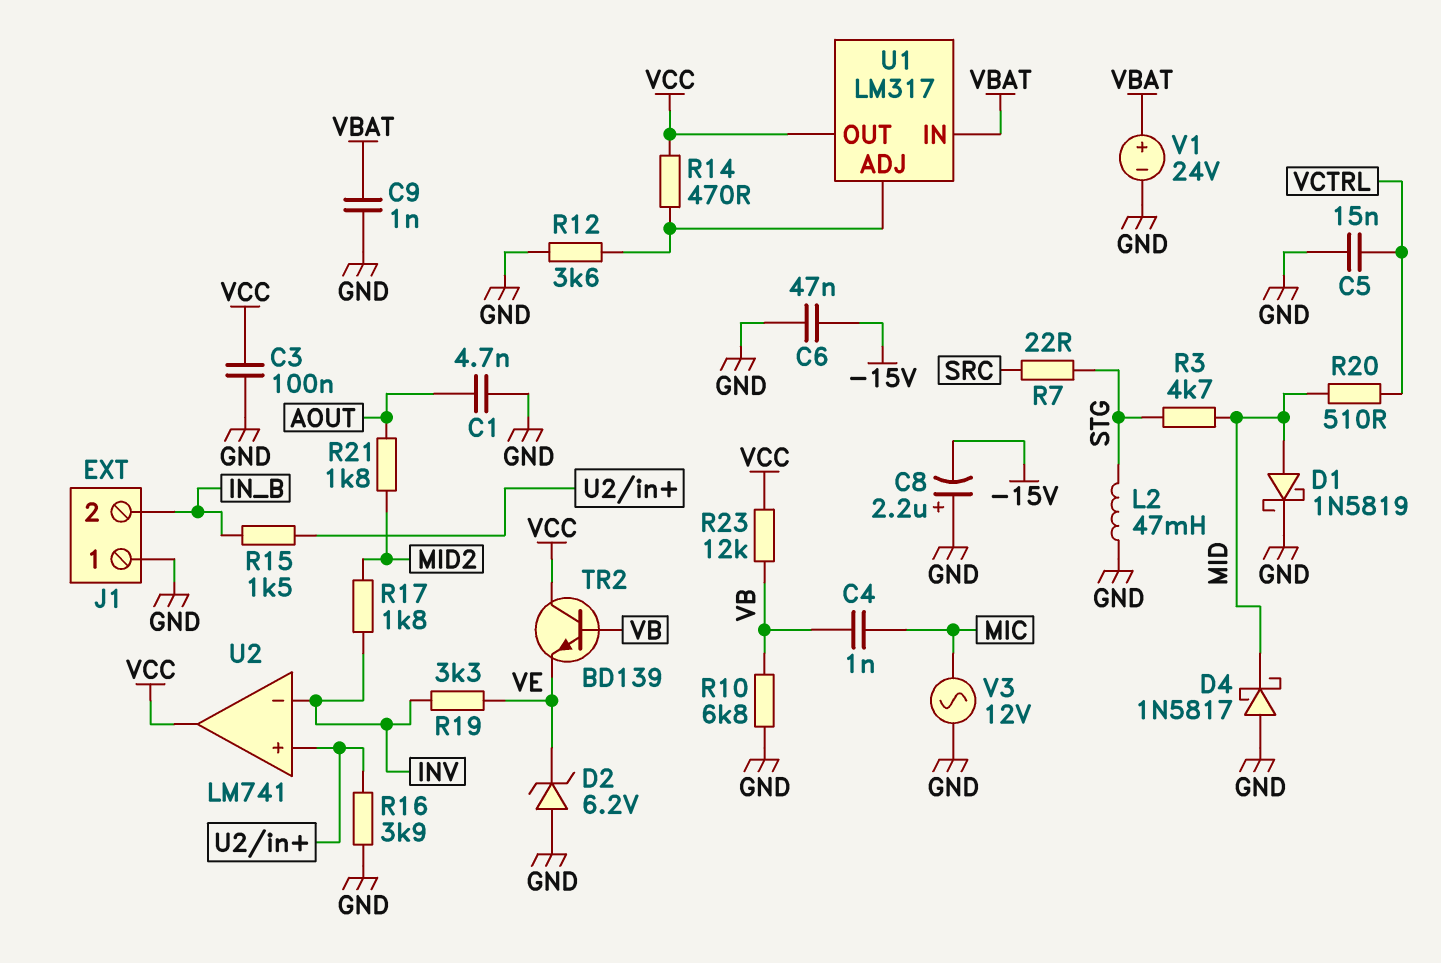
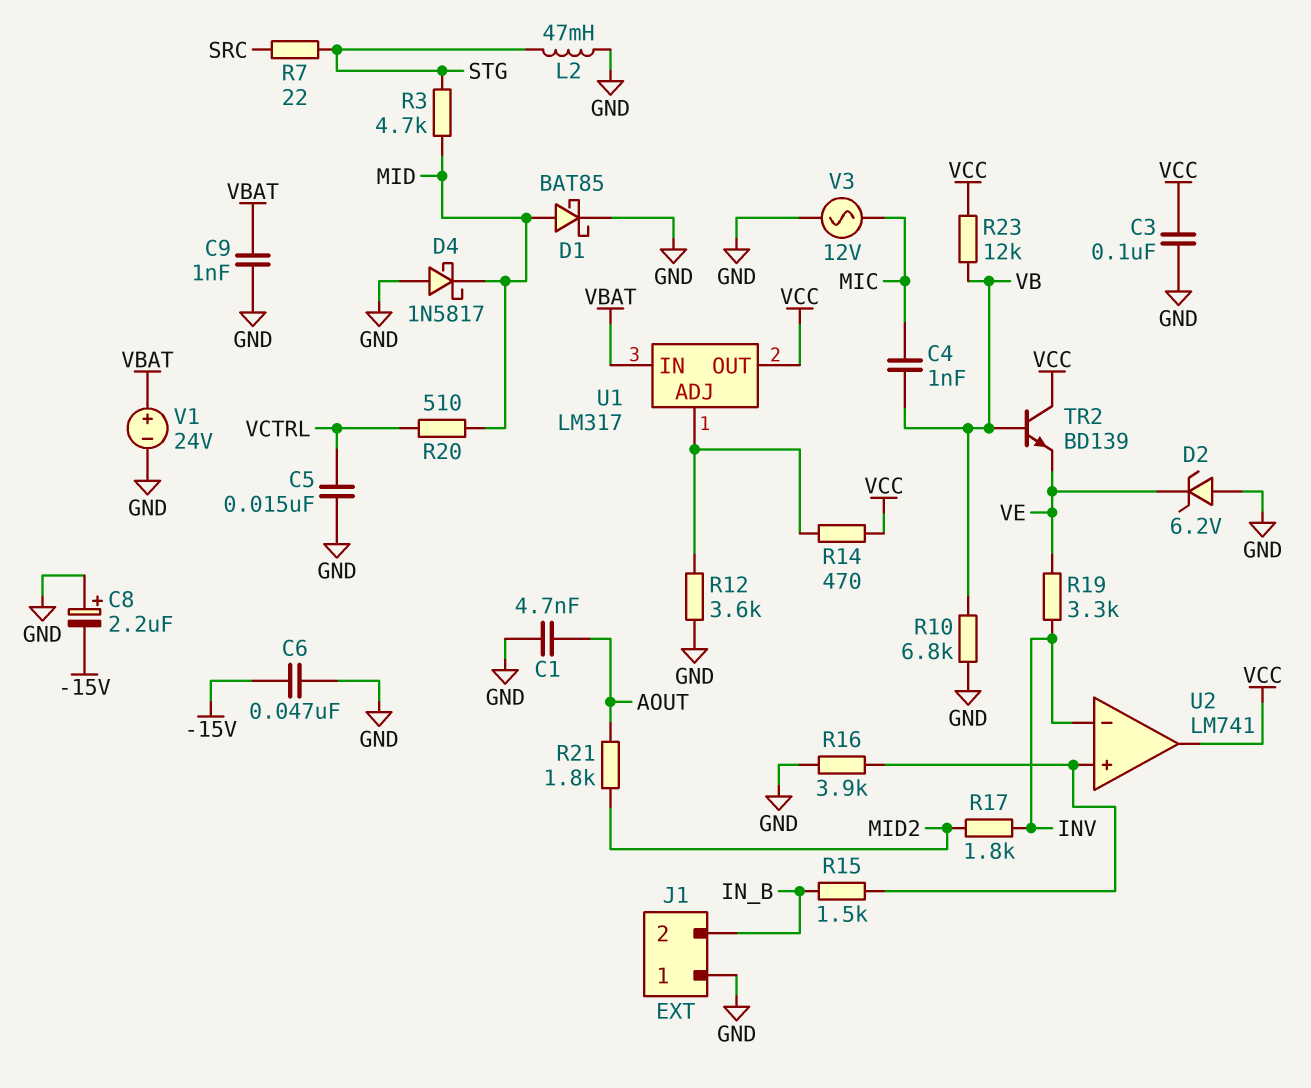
D1: schottky 1N5819 (A MID, K GND) -> schottky BAT85 (A MID, K GND)

